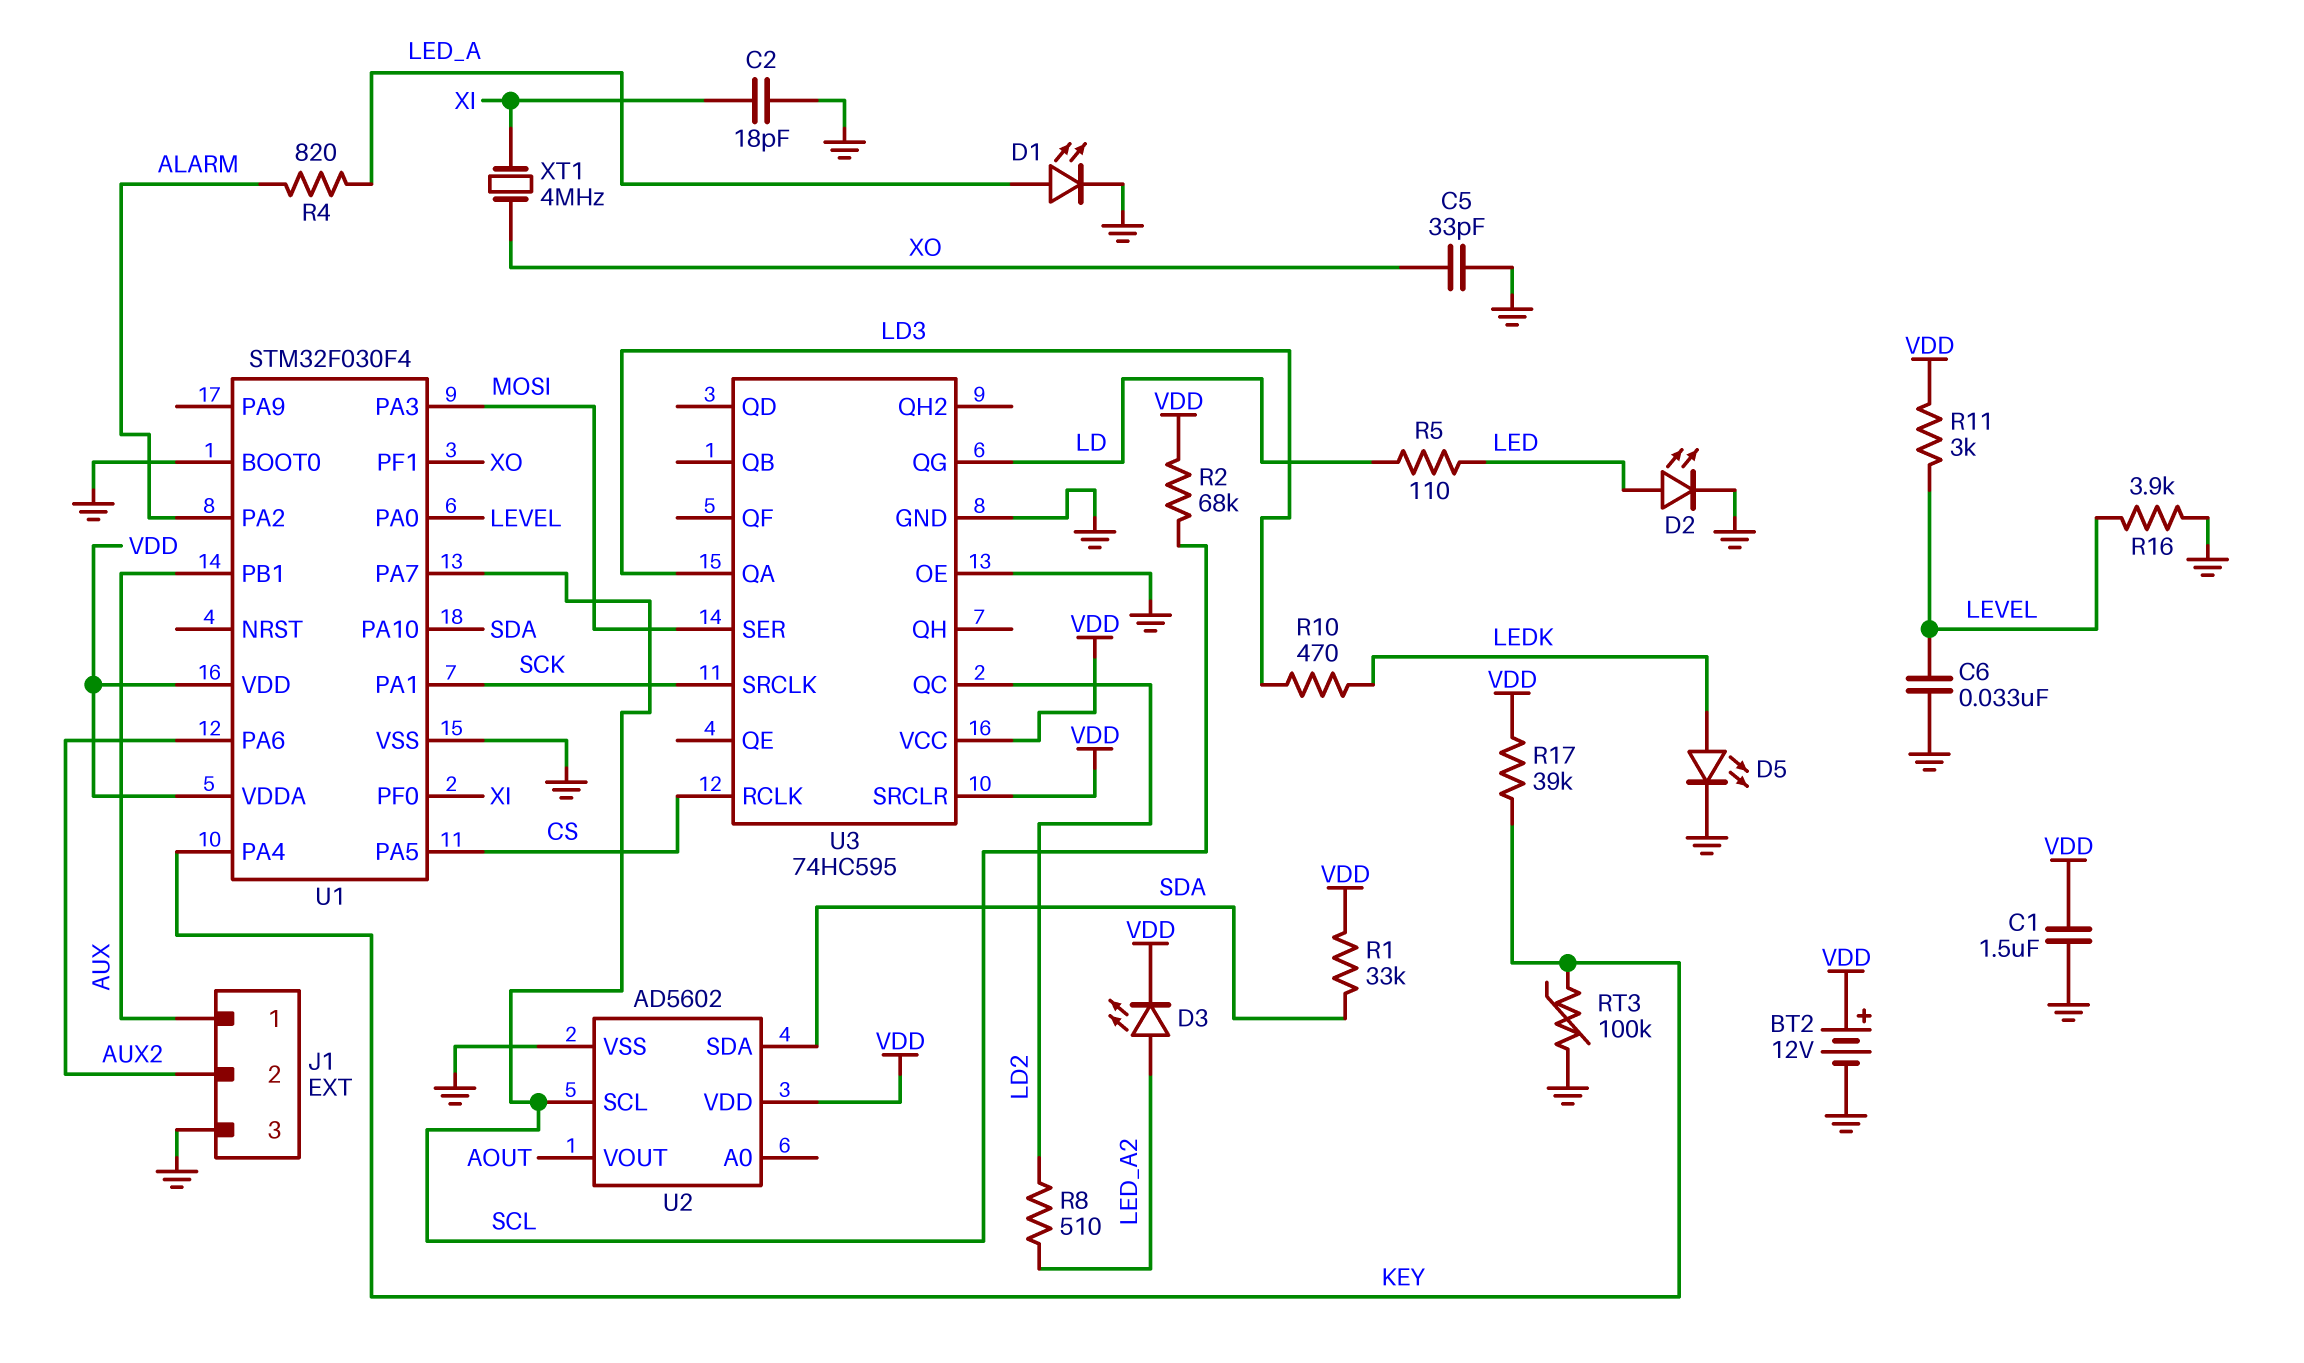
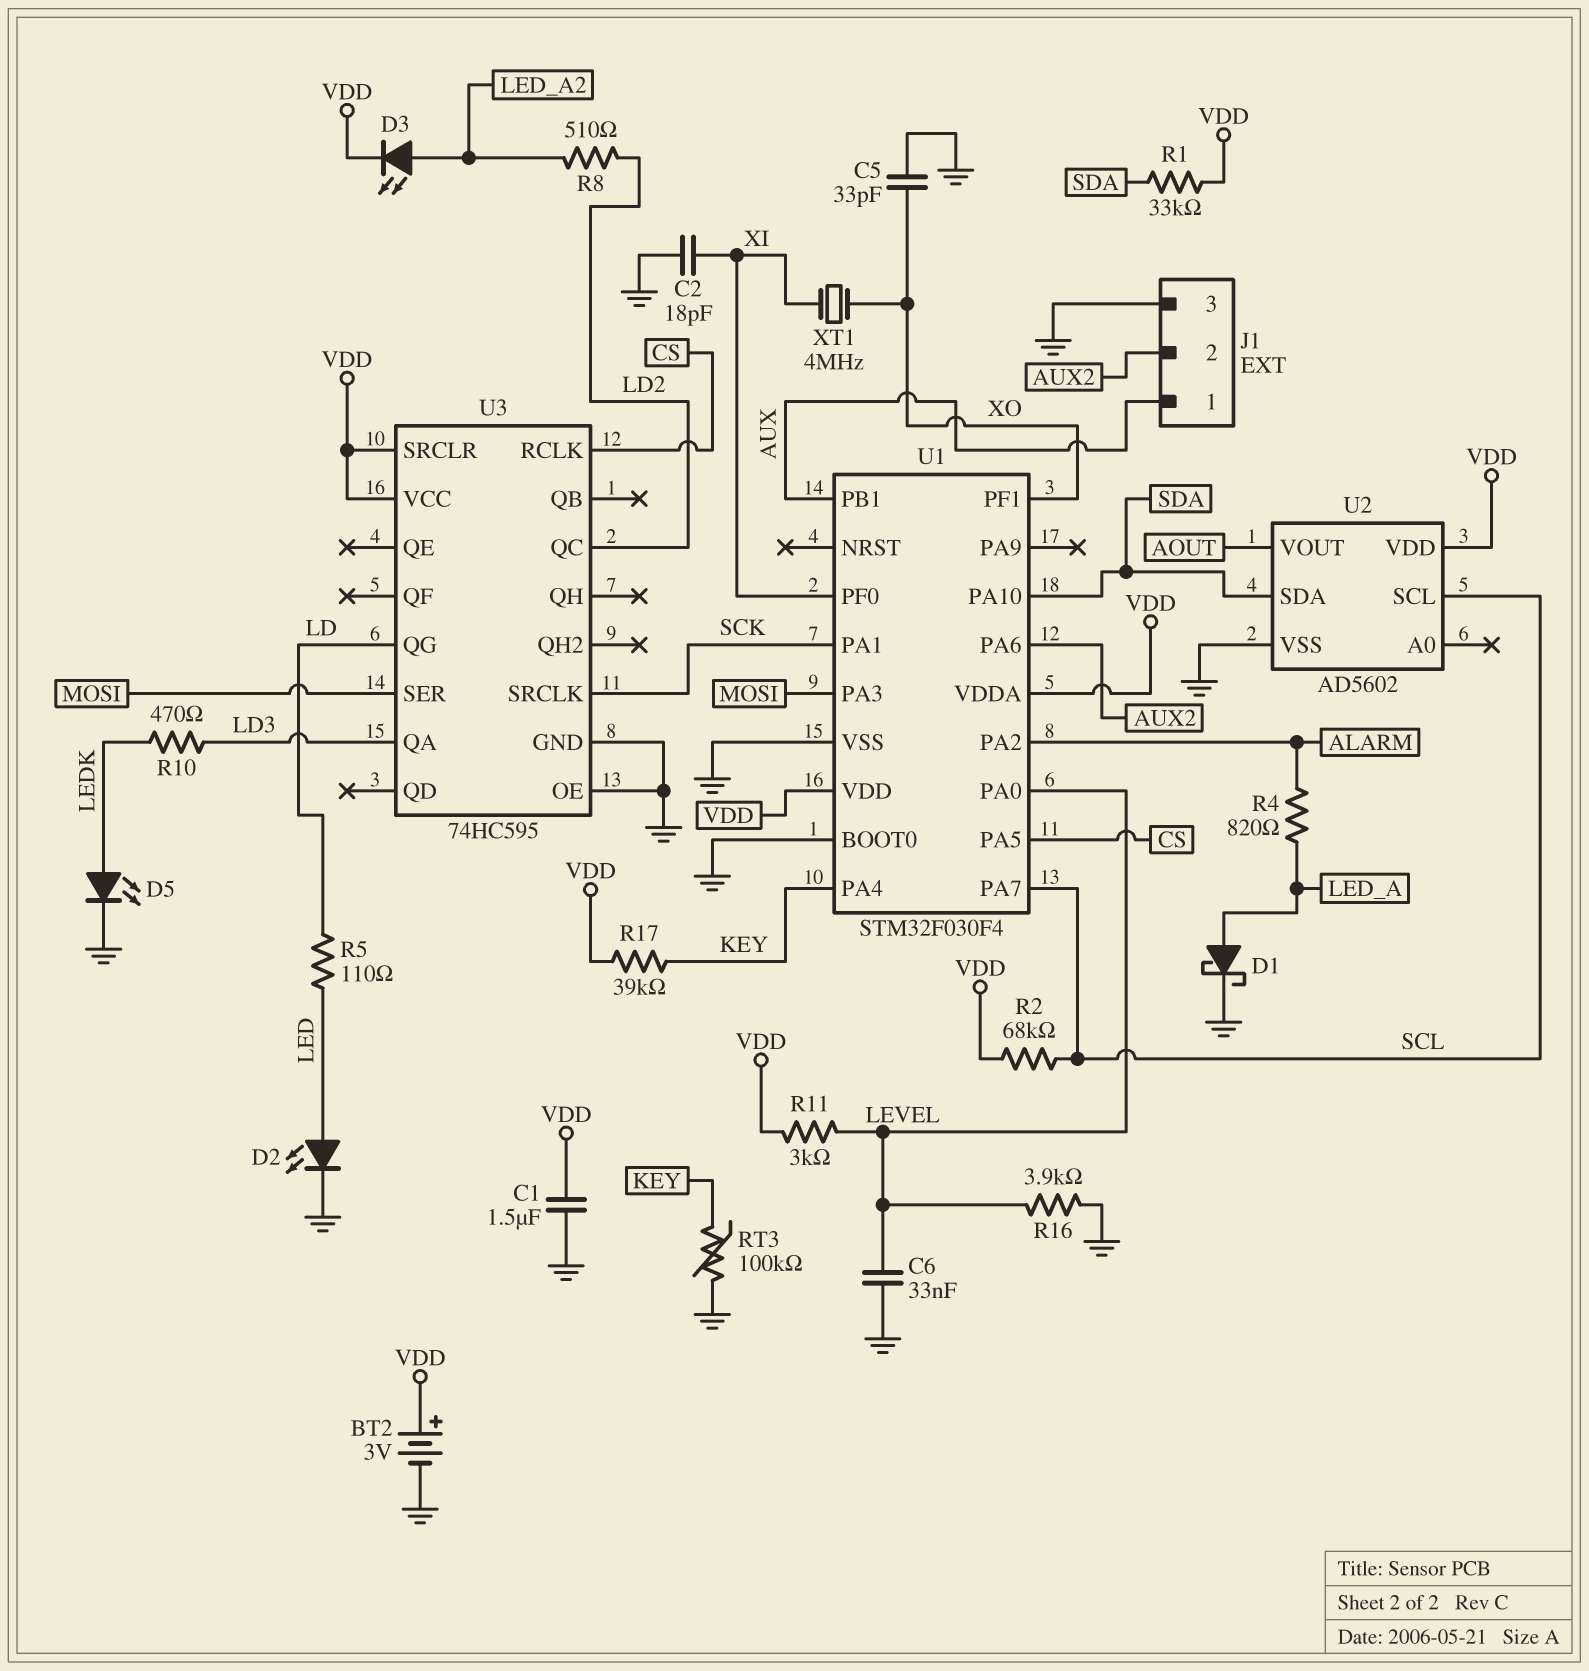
BT2: 12V (plus VDD, minus GND) -> 3V (plus VDD, minus GND)
D1: LED (A LED_A, K GND) -> schottky (A LED_A, K GND)

